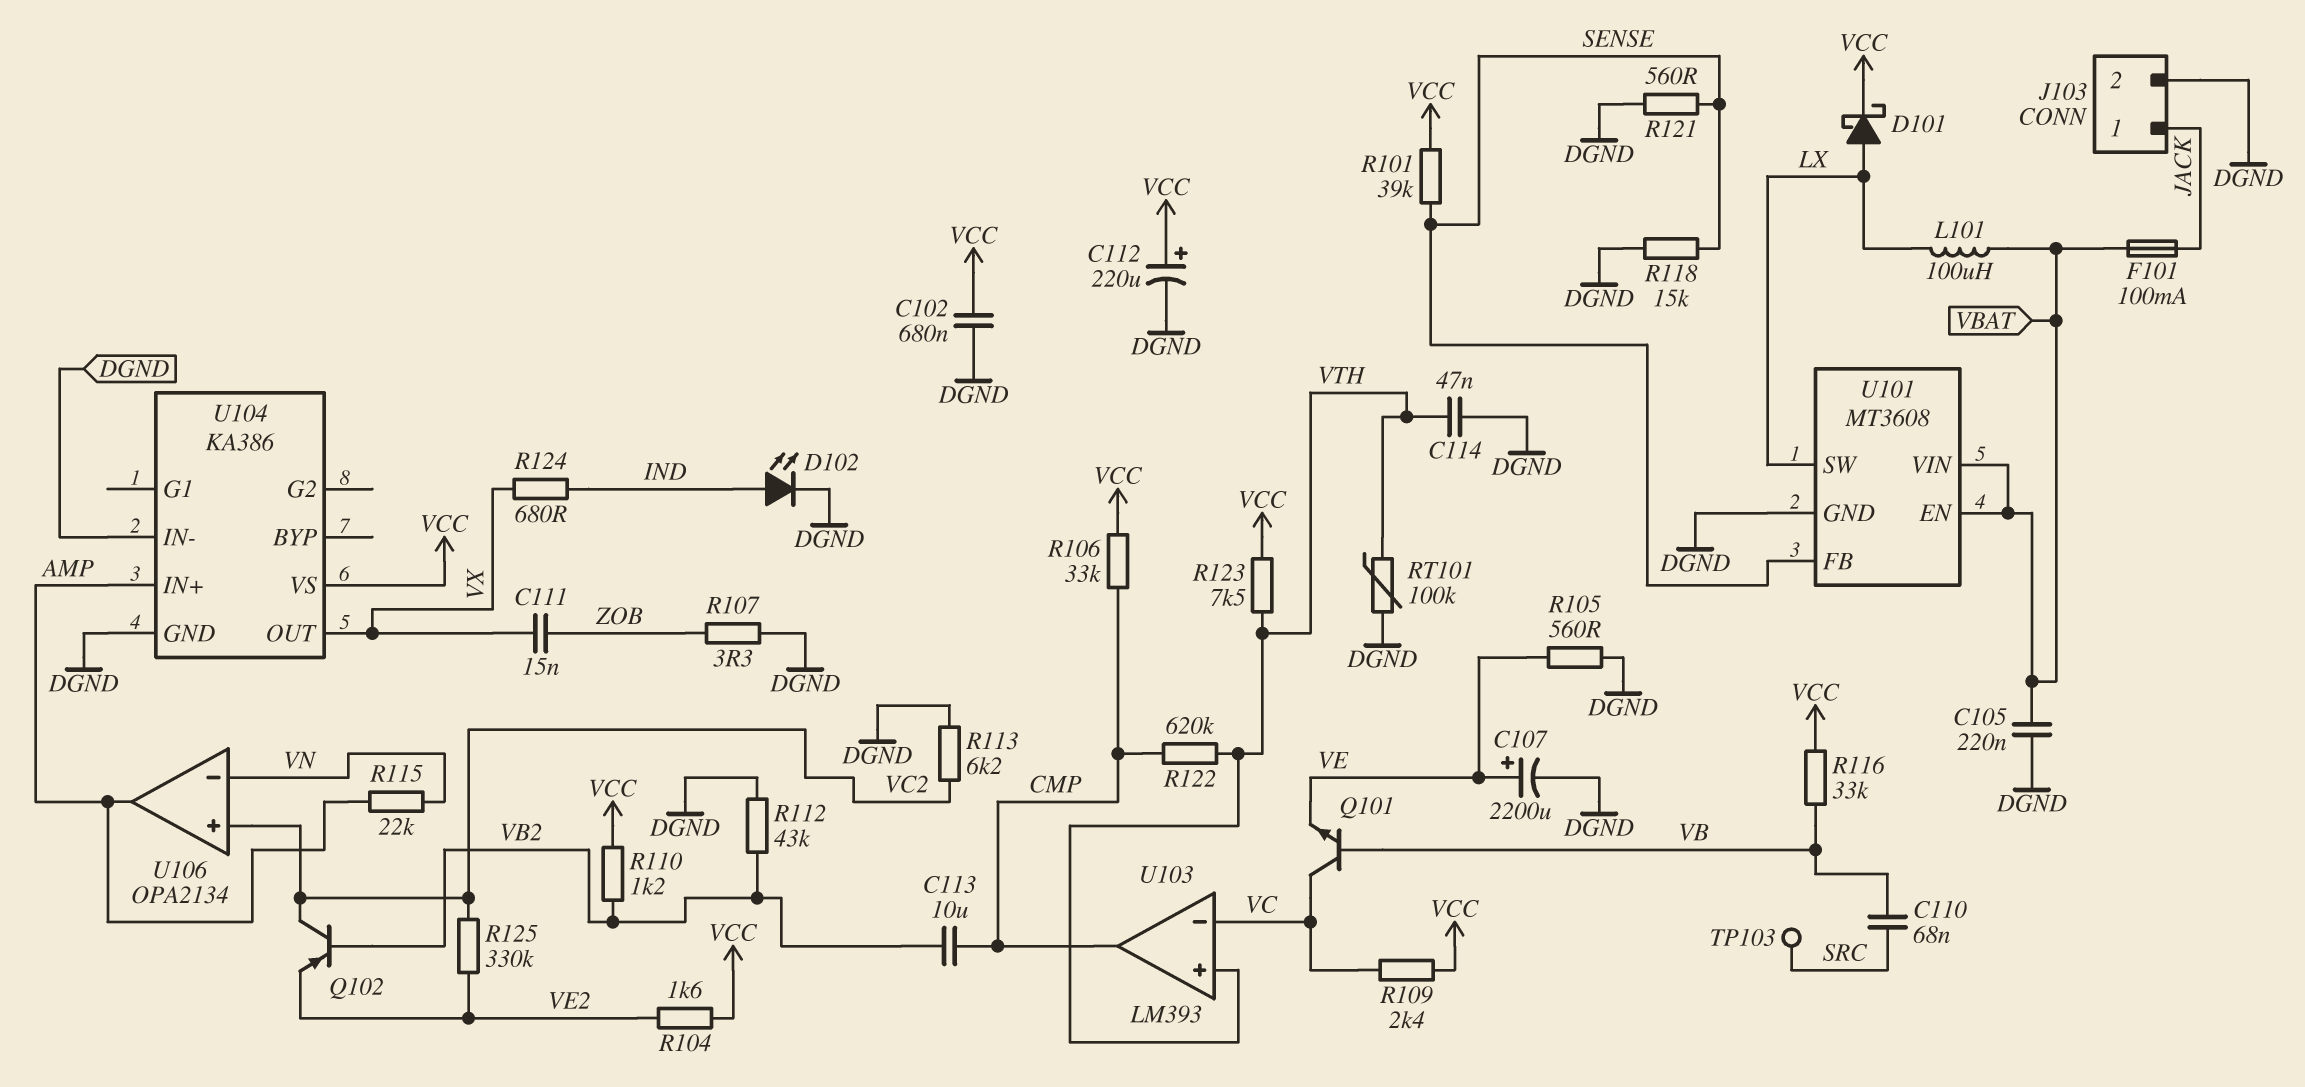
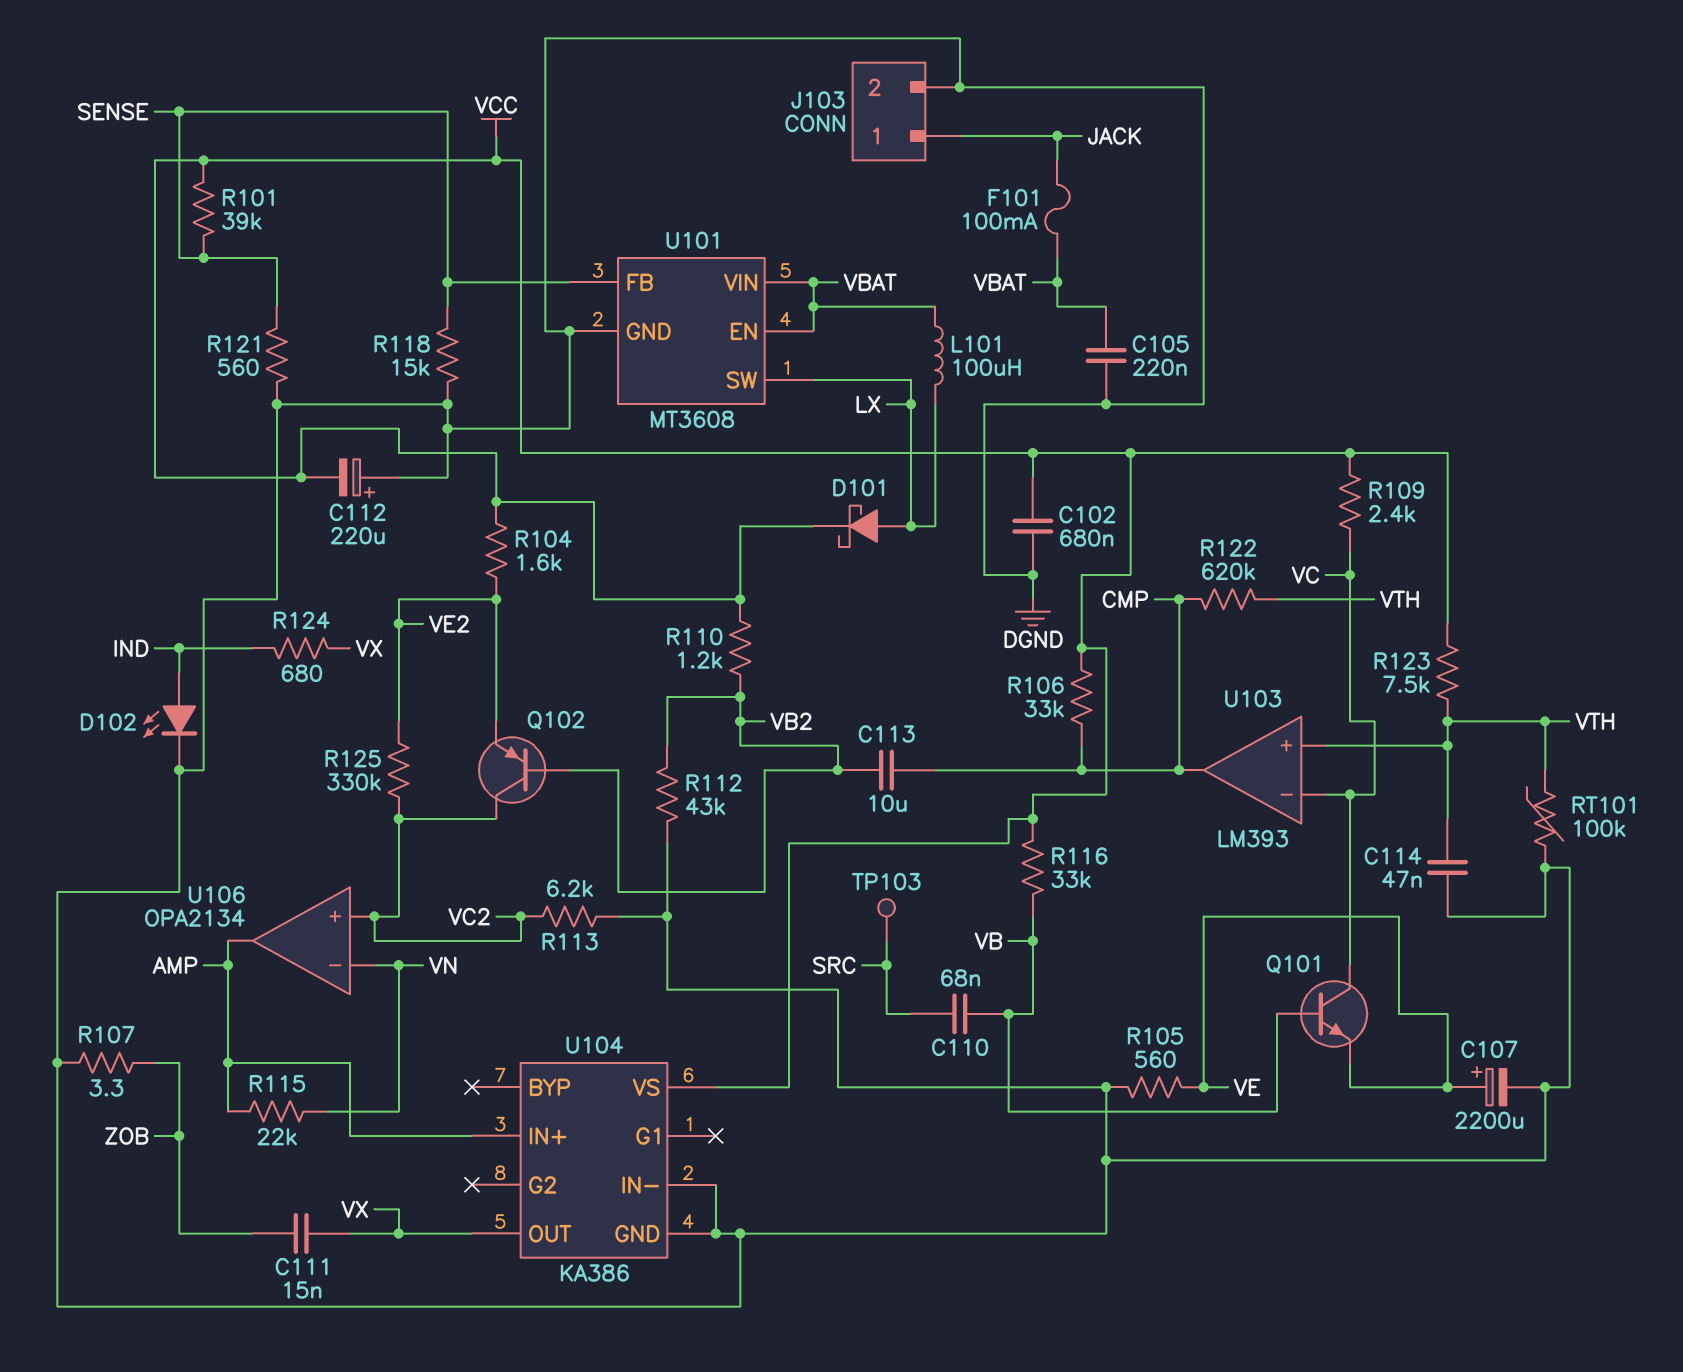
C112: 220uF (plus VCC, minus DGND) -> 220uF (plus DGND, minus VCC)

